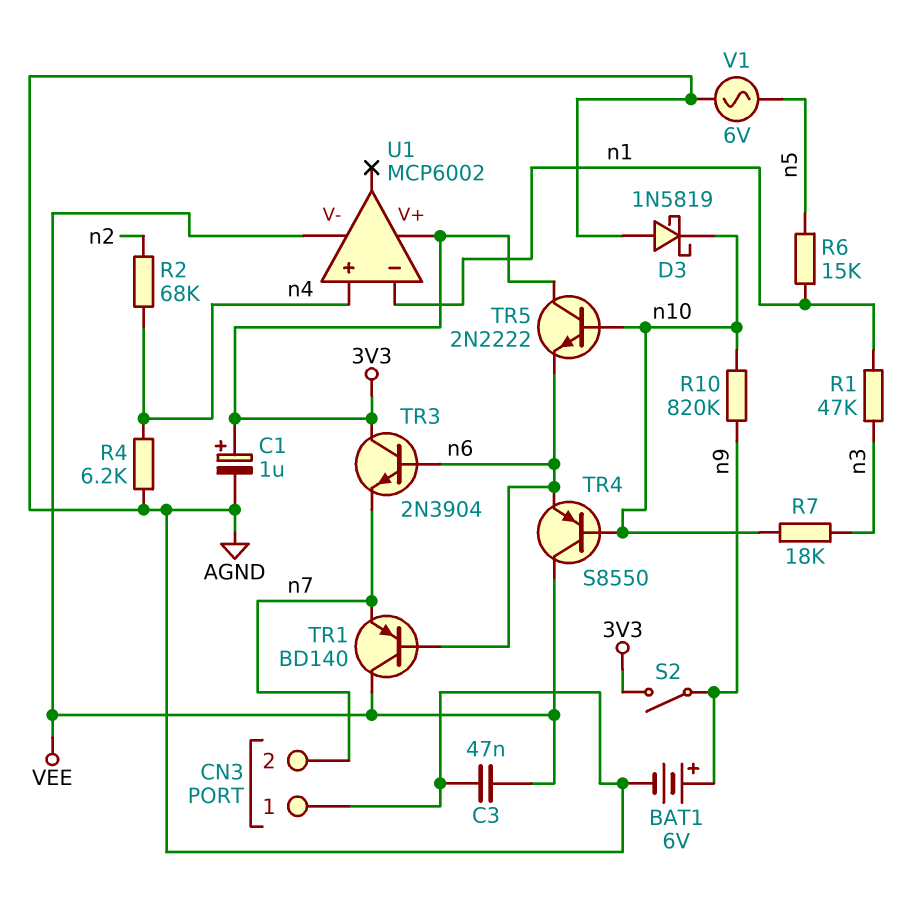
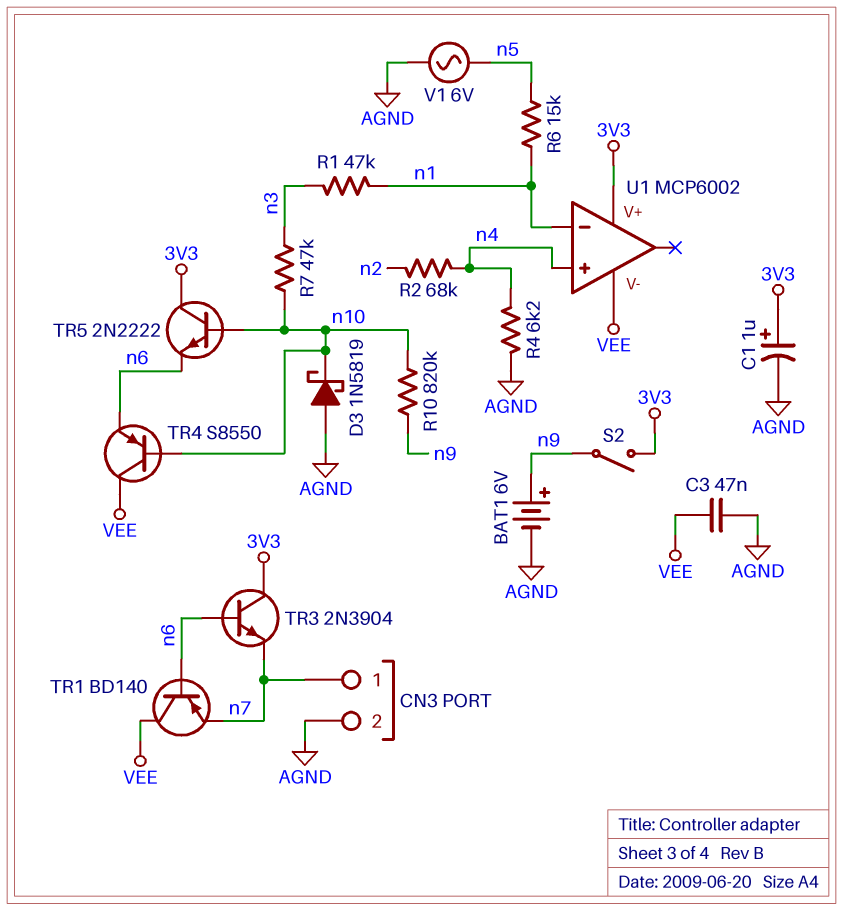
CN3 pin 1: AGND -> n7
CN3 pin 2: n7 -> AGND
R7: 18k (n3, n10) -> 47k (n3, n10)

